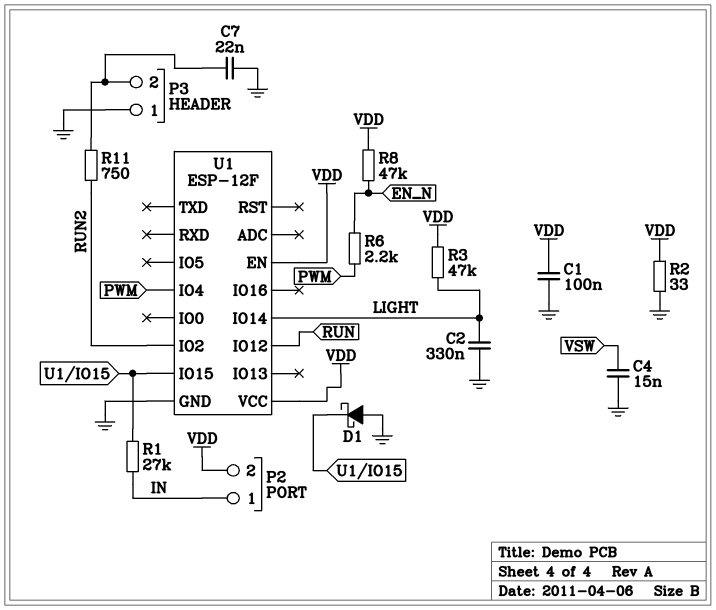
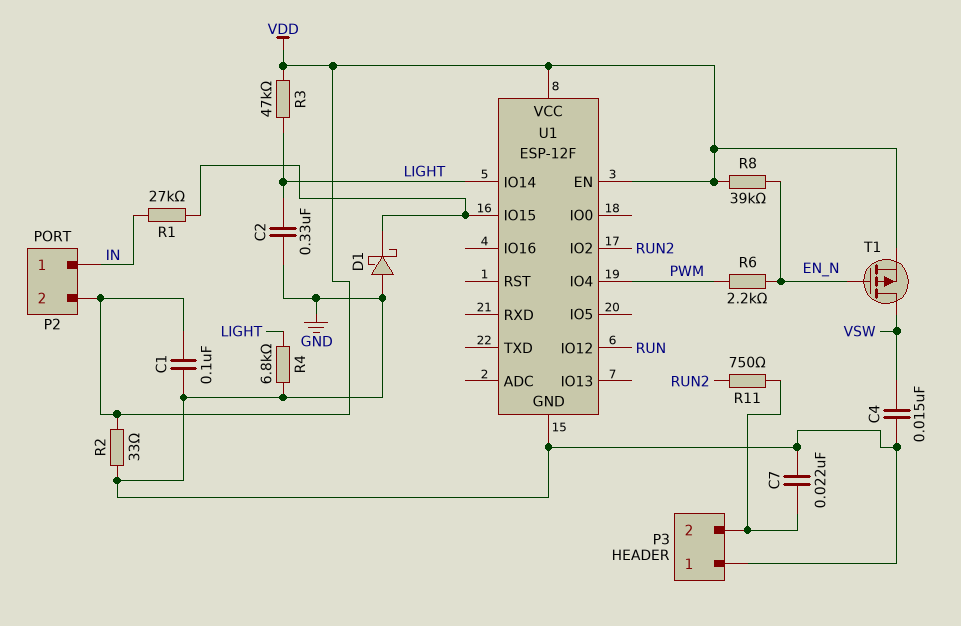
R4: none -> 6.8k (GND, LIGHT)
R8: 47k (EN_N, VDD) -> 39k (EN_N, VDD)
T1: none -> PMOS (G EN_N, D VSW, S VDD)

